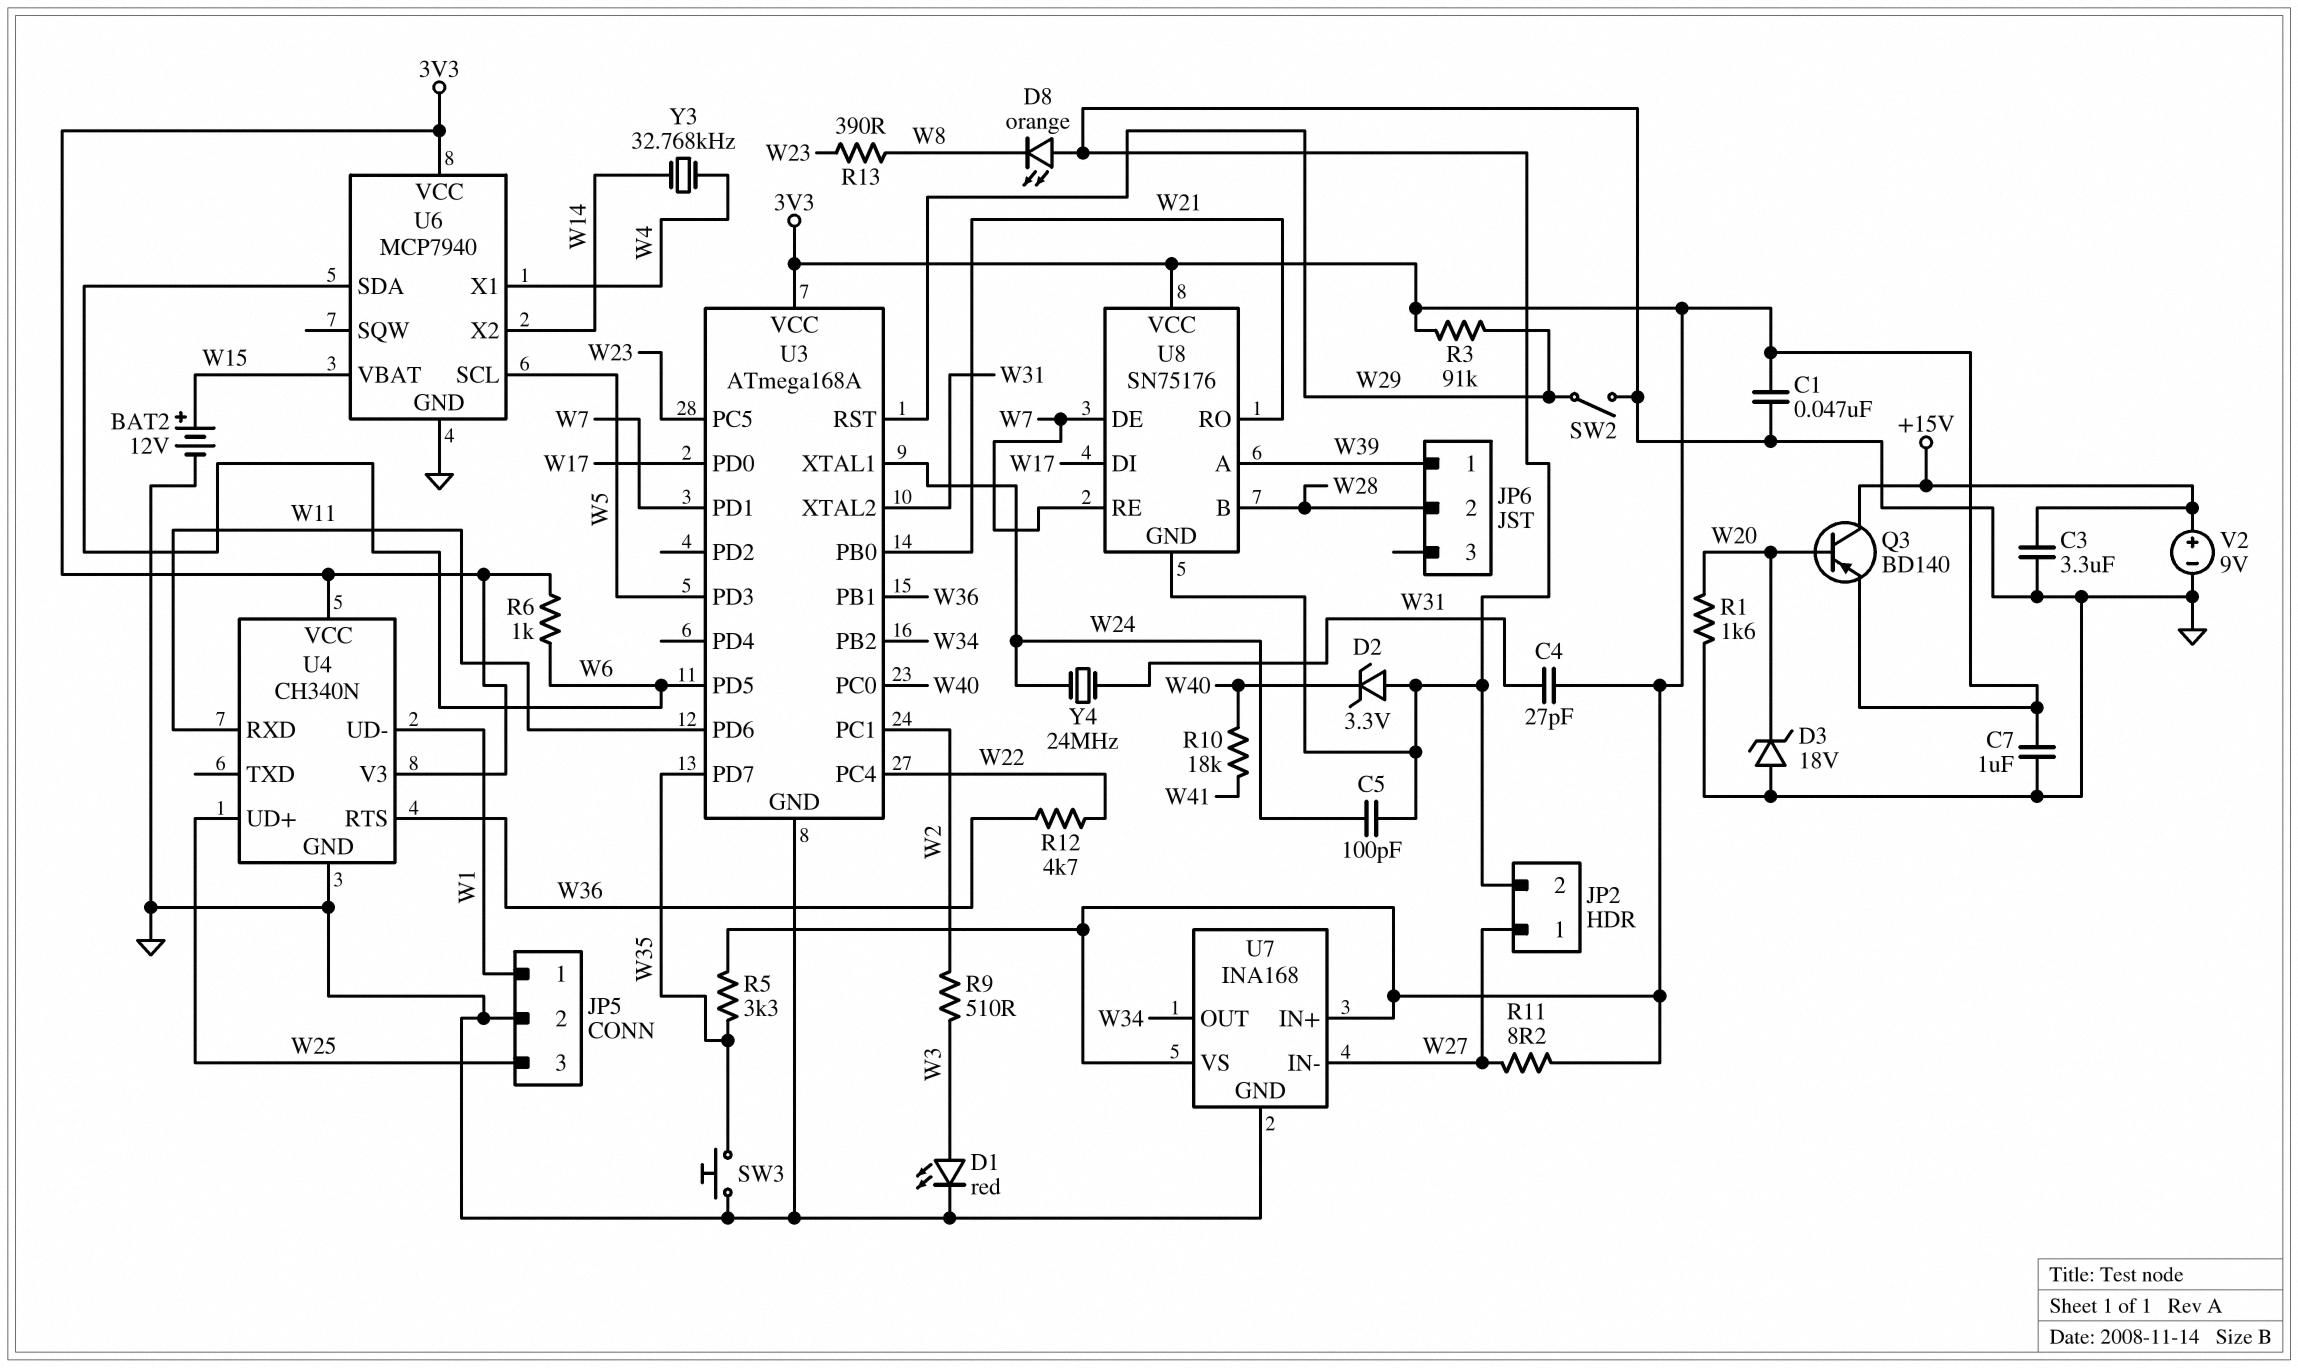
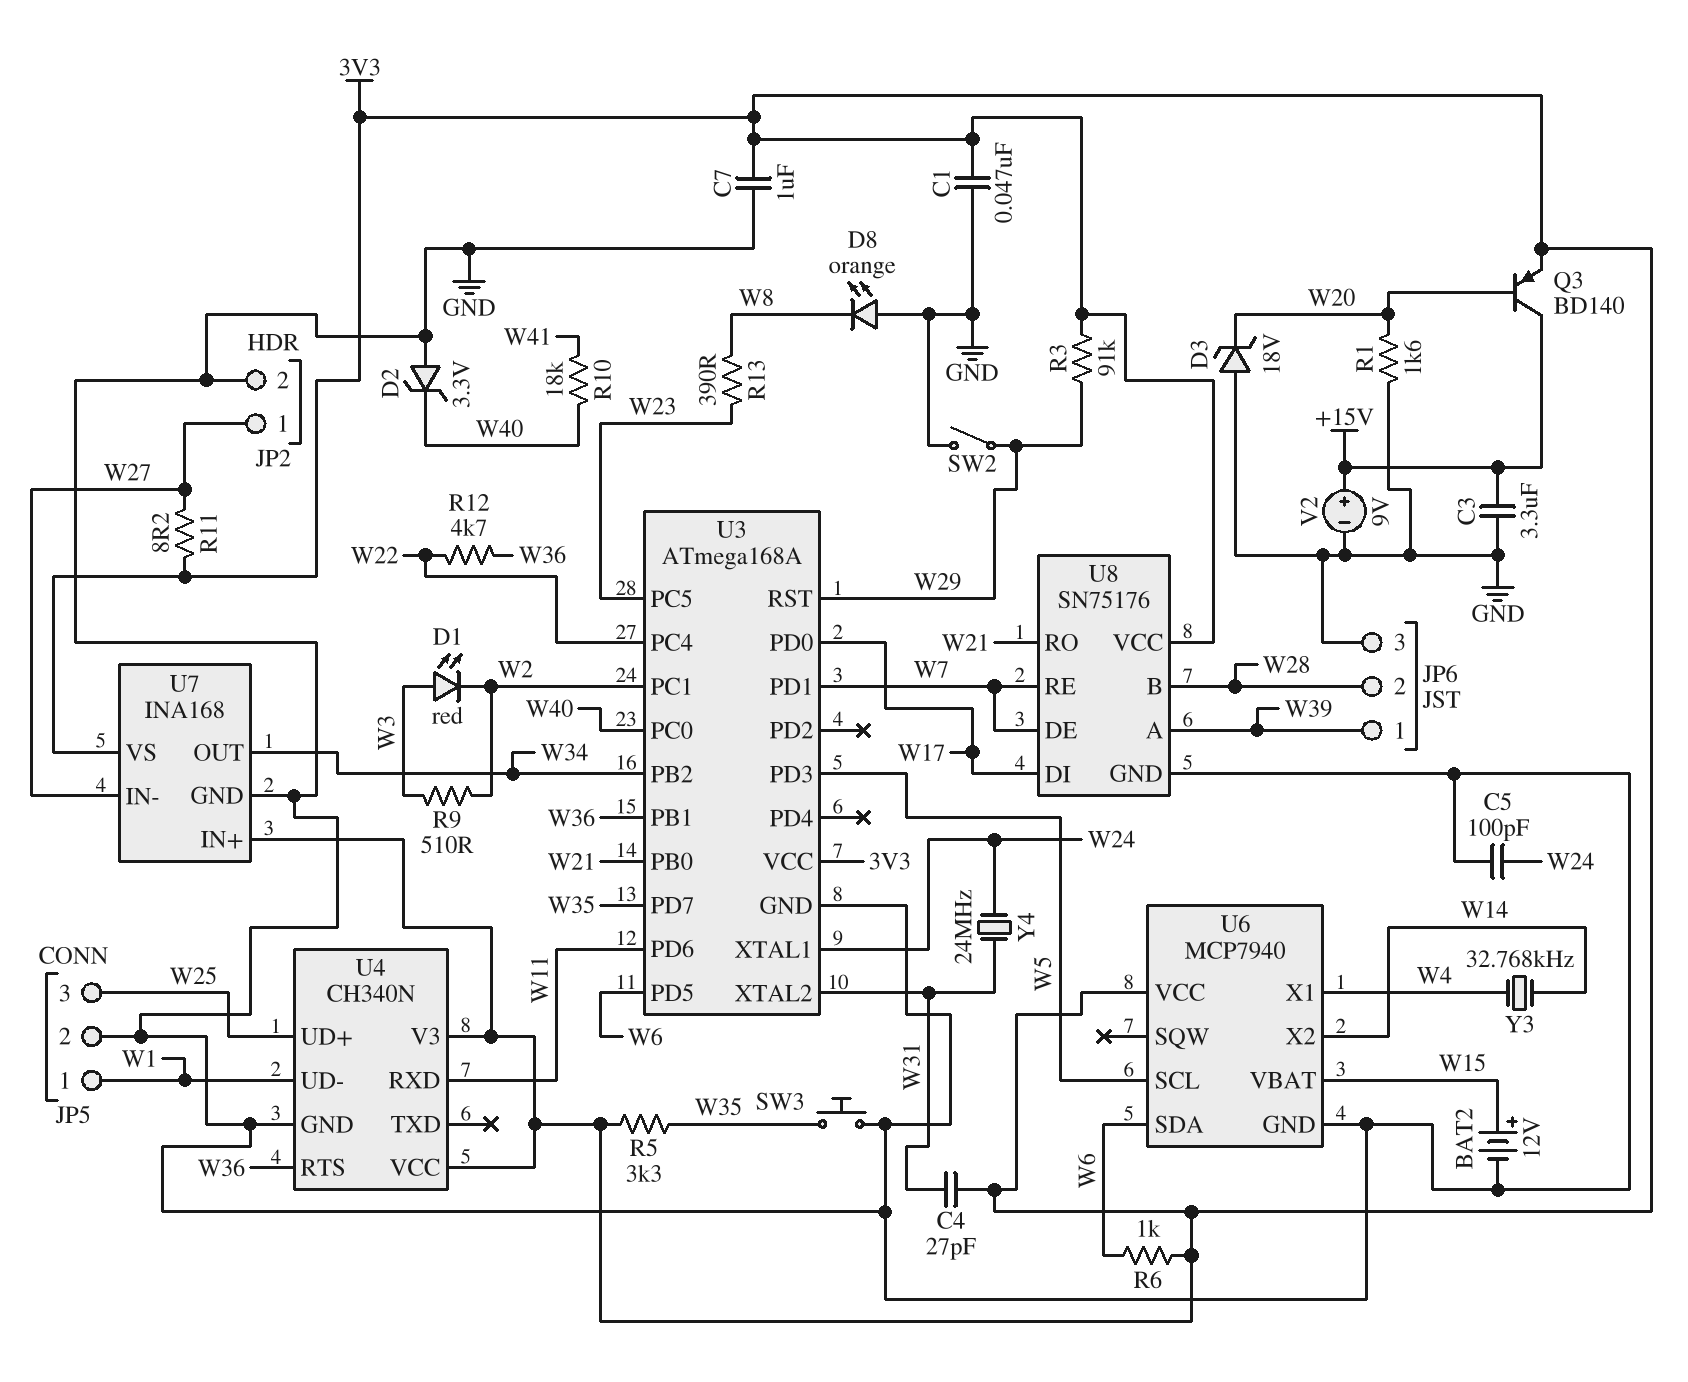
D1: LED red (A W3, K GND) -> LED red (A W3, K W2)
JP6 pin 3: none -> GND

